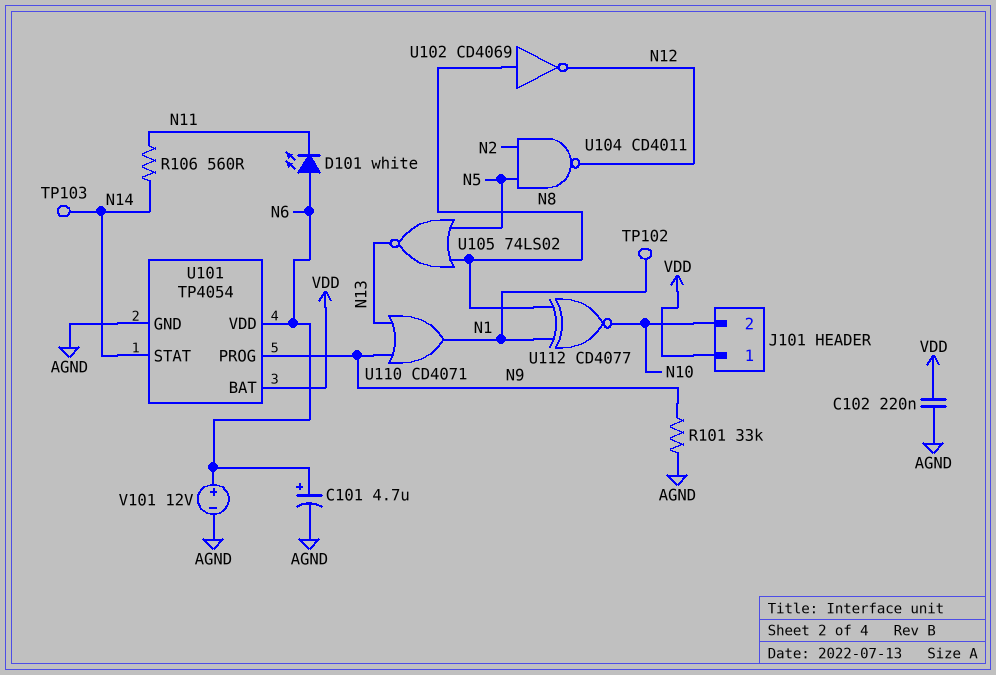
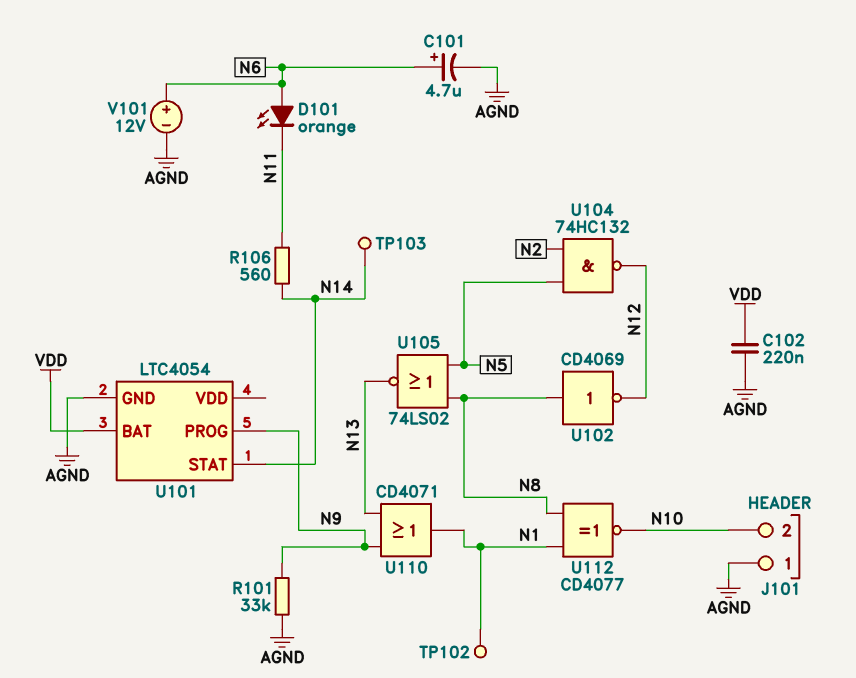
D101: LED white (A N6, K N11) -> LED orange (A N6, K N11)
J101 pin 1: VDD -> AGND
U101: TP4054 -> LTC4054
U101 pin VDD: N6 -> none
U104: NAND CD4011 (in N2, in N5, out N12) -> NAND 74HC132 (in N2, in N5, out N12)

